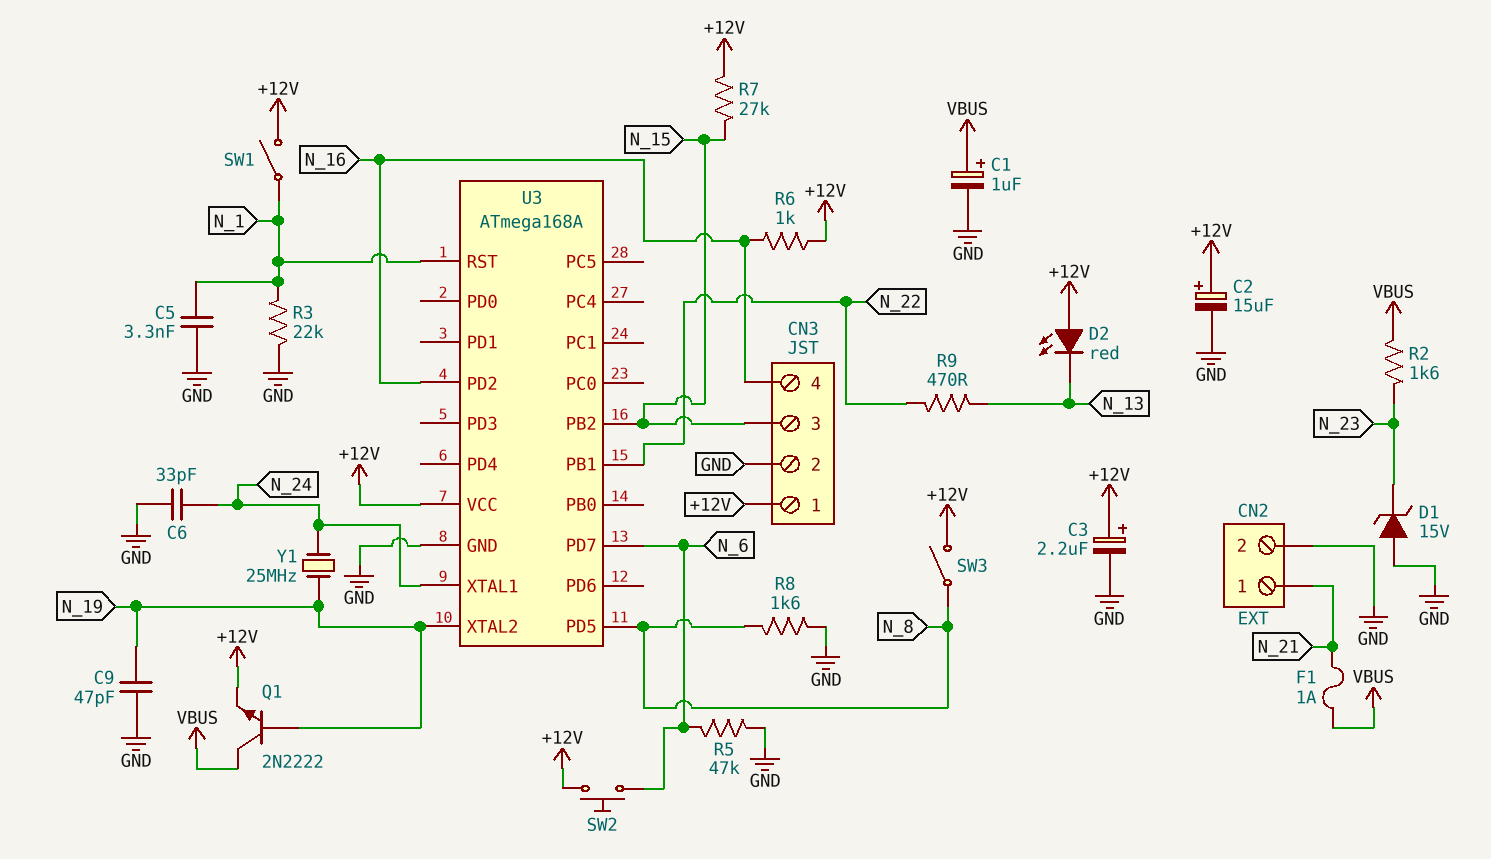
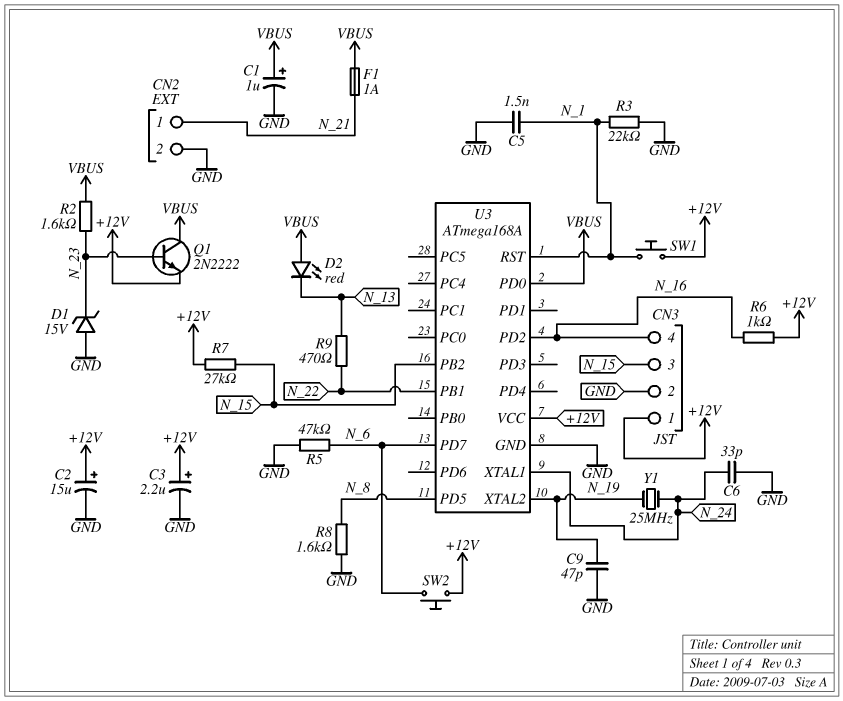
C5: 3.3nF (GND, N_1) -> 1.5nF (GND, N_1)
D2: LED red (A +12V, K N_13) -> LED red (A VBUS, K N_13)
Q1: NPN 2N2222 (B N_19, C VBUS, E +12V) -> NPN 2N2222 (B N_23, C VBUS, E +12V)
SW1: switch (+12V, N_1) -> button (+12V, N_1)
SW3: switch (+12V, N_8) -> none
U3 pin PD0: none -> VBUS

